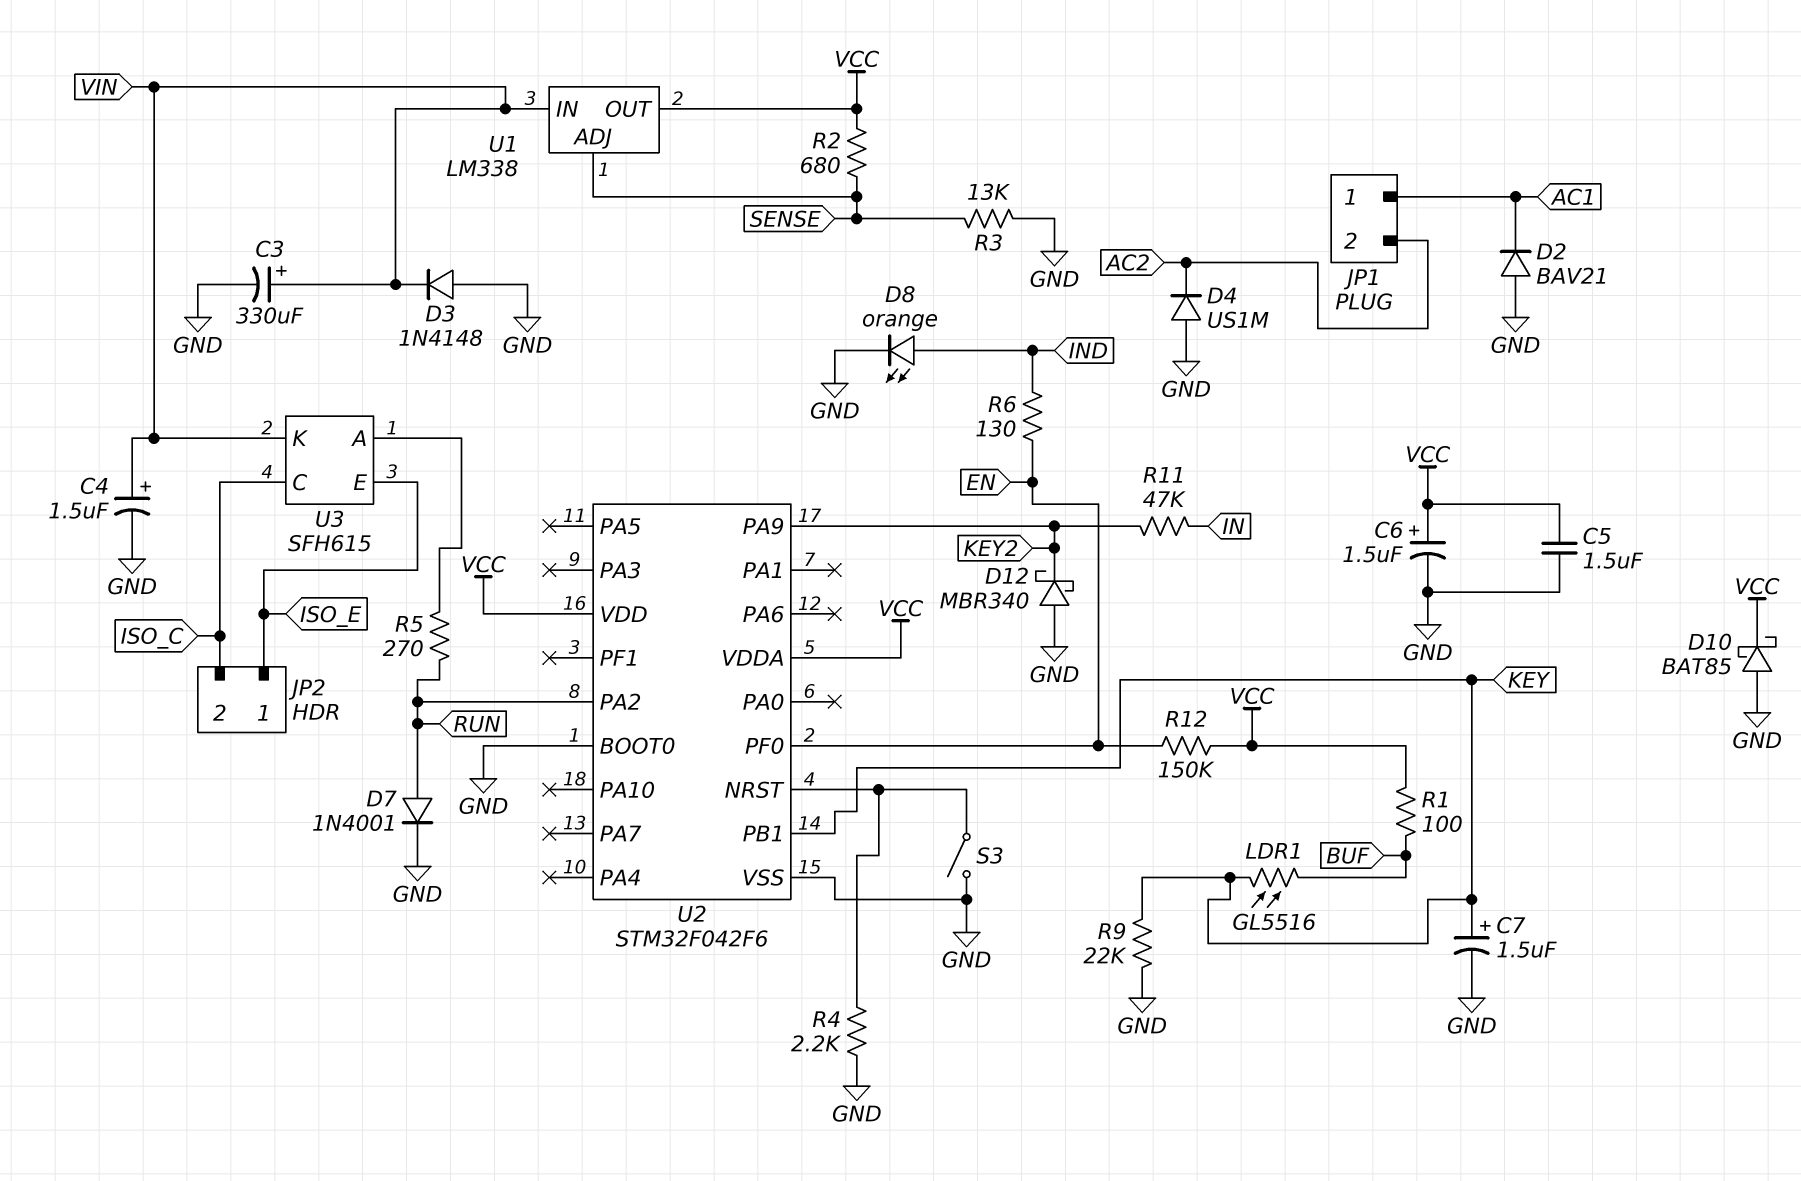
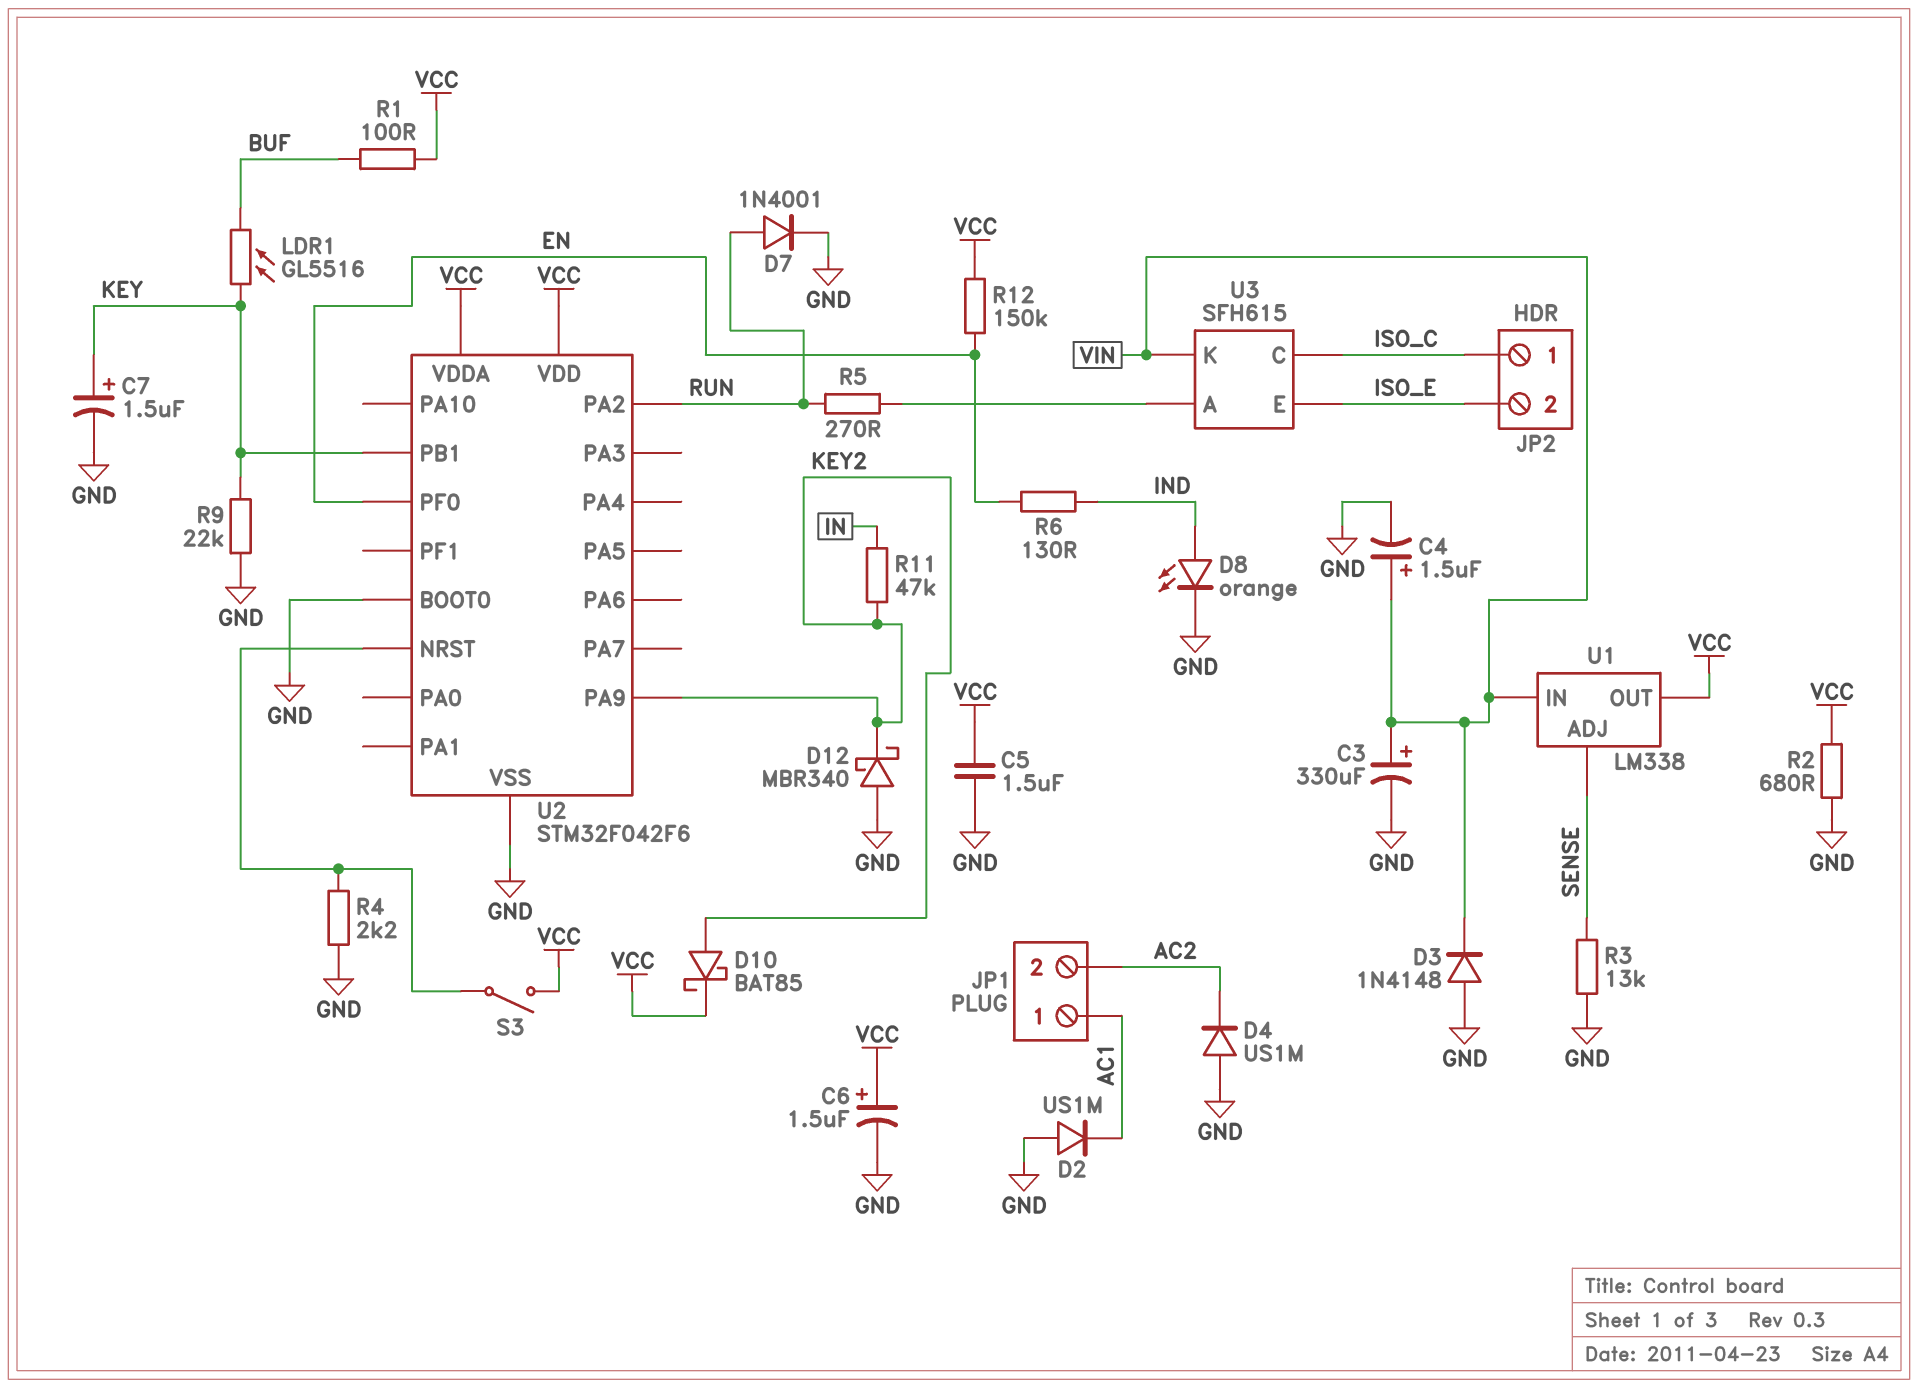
D2: diode BAV21 (A GND, K AC1) -> diode US1M (A GND, K AC1)
D10: schottky BAT85 (A GND, K VCC) -> schottky BAT85 (A KEY2, K VCC)
JP2 pin 1: ISO_E -> ISO_C
JP2 pin 2: ISO_C -> ISO_E
R2: 680 (SENSE, VCC) -> 680 (GND, VCC)
S3: switch (GND, U2/NRST) -> switch (U2/NRST, VCC)

